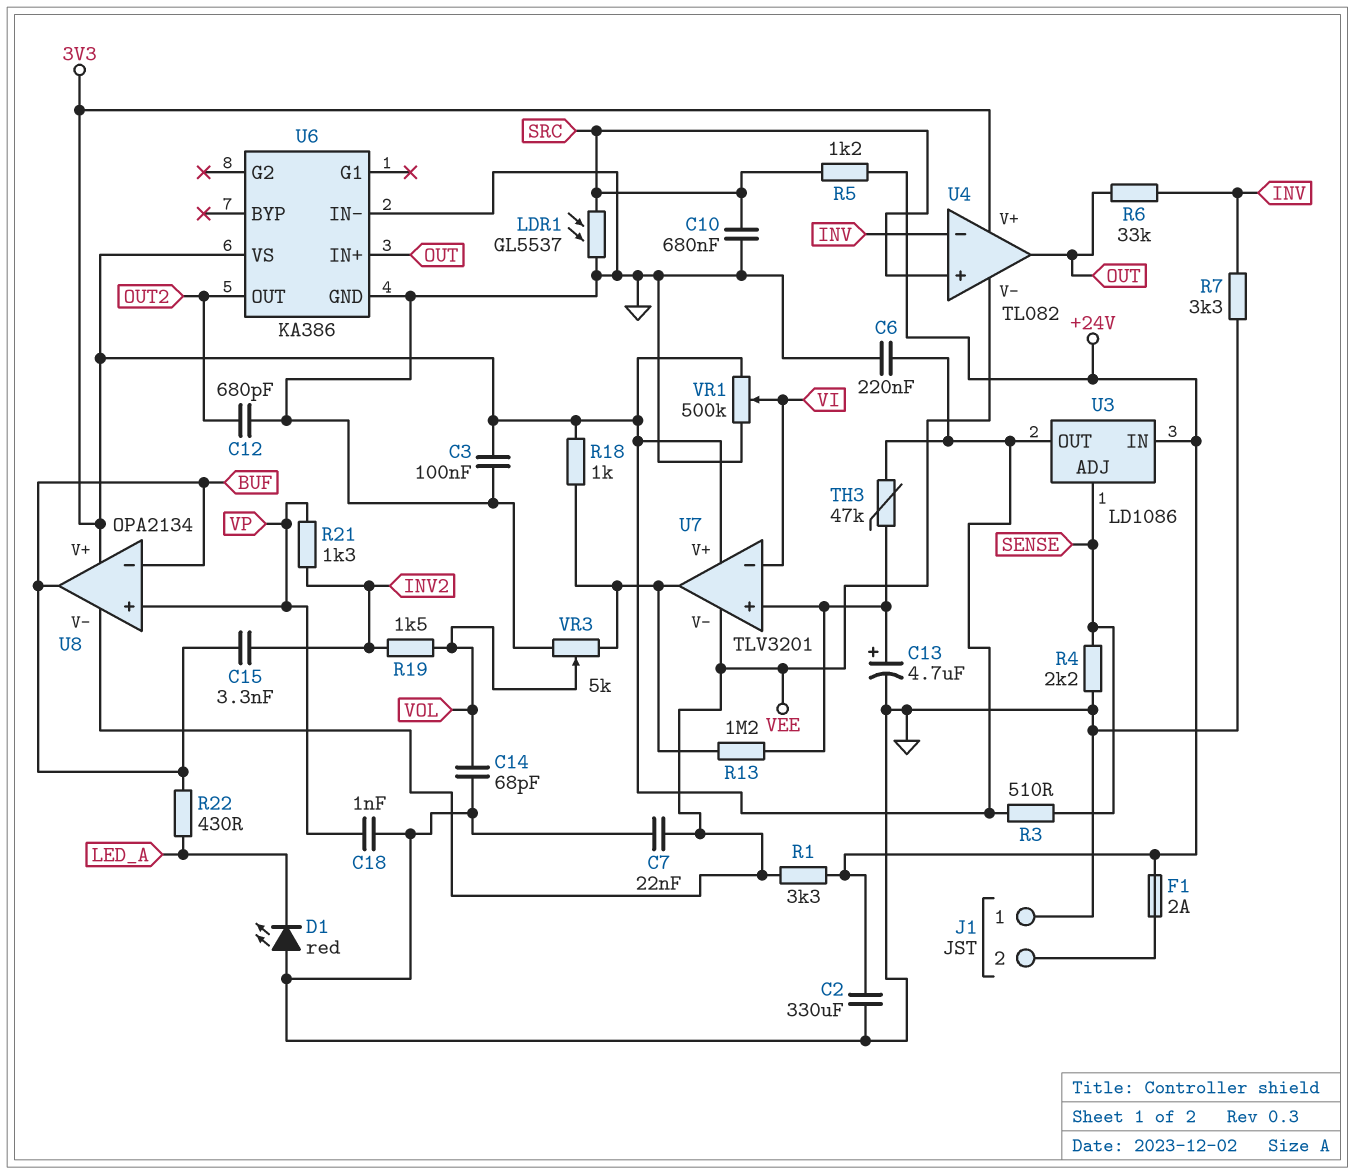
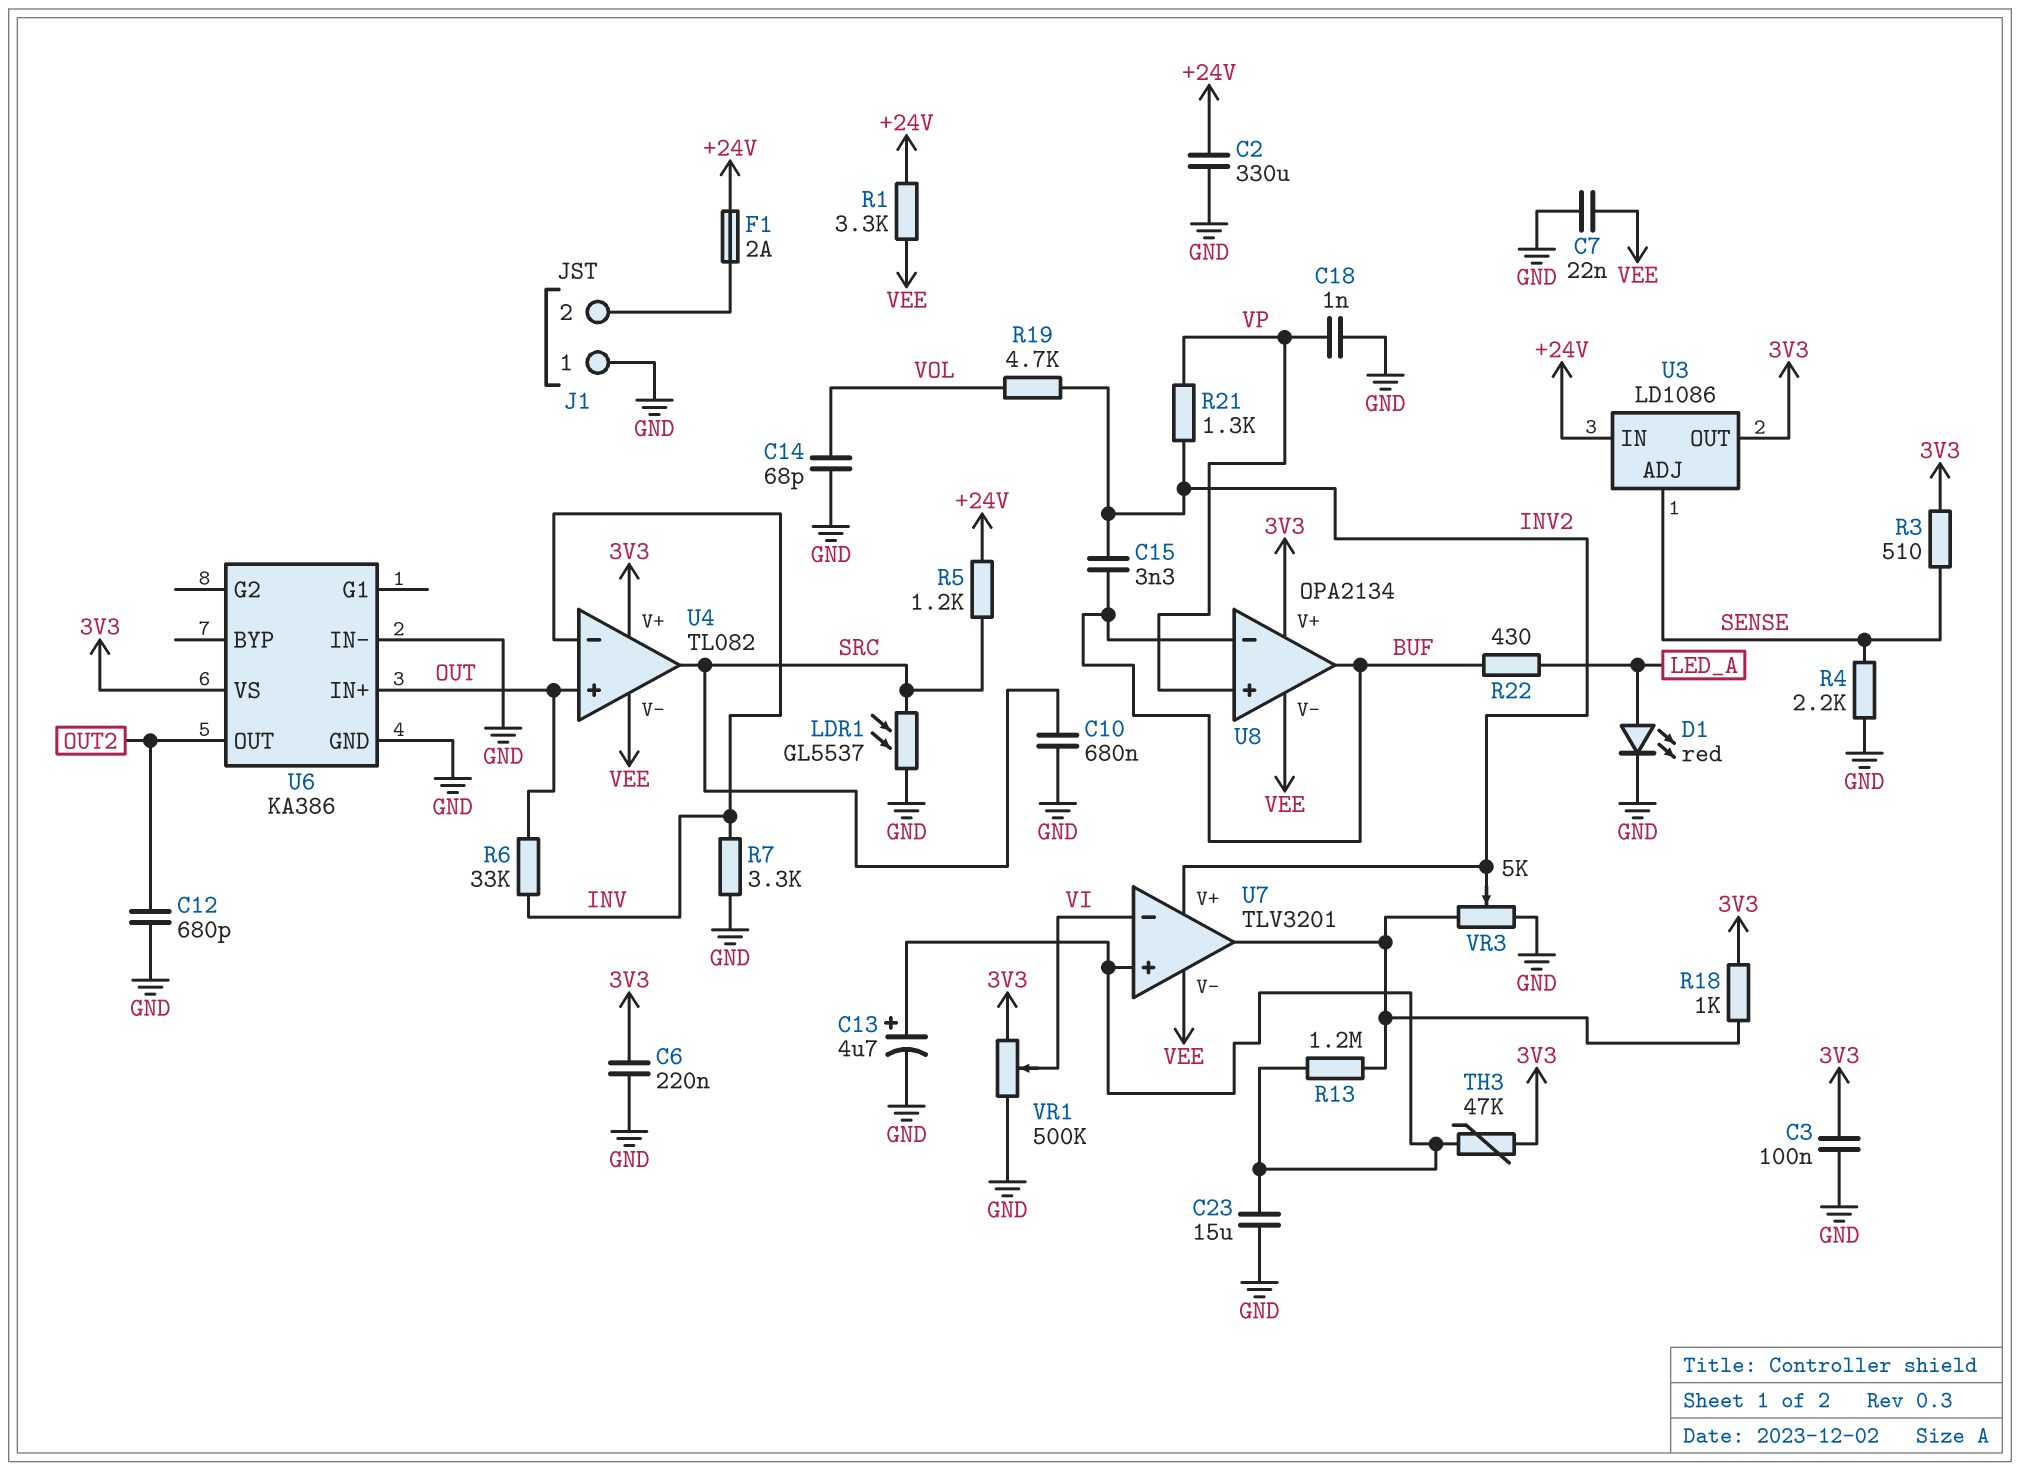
C23: none -> 15uF (GND, U7/in+)
D1: LED red (A GND, K LED_A) -> LED red (A LED_A, K GND)
R19: 1.5k (INV2, VOL) -> 4.7k (INV2, VOL)
U4 pin in+: SRC -> OUT
U4 pin out: OUT -> SRC
U7 pin V+: 3V3 -> INV2
VR3: 5k (GND, U7/out, wiper VOL) -> 5k (GND, U7/out, wiper INV2)

